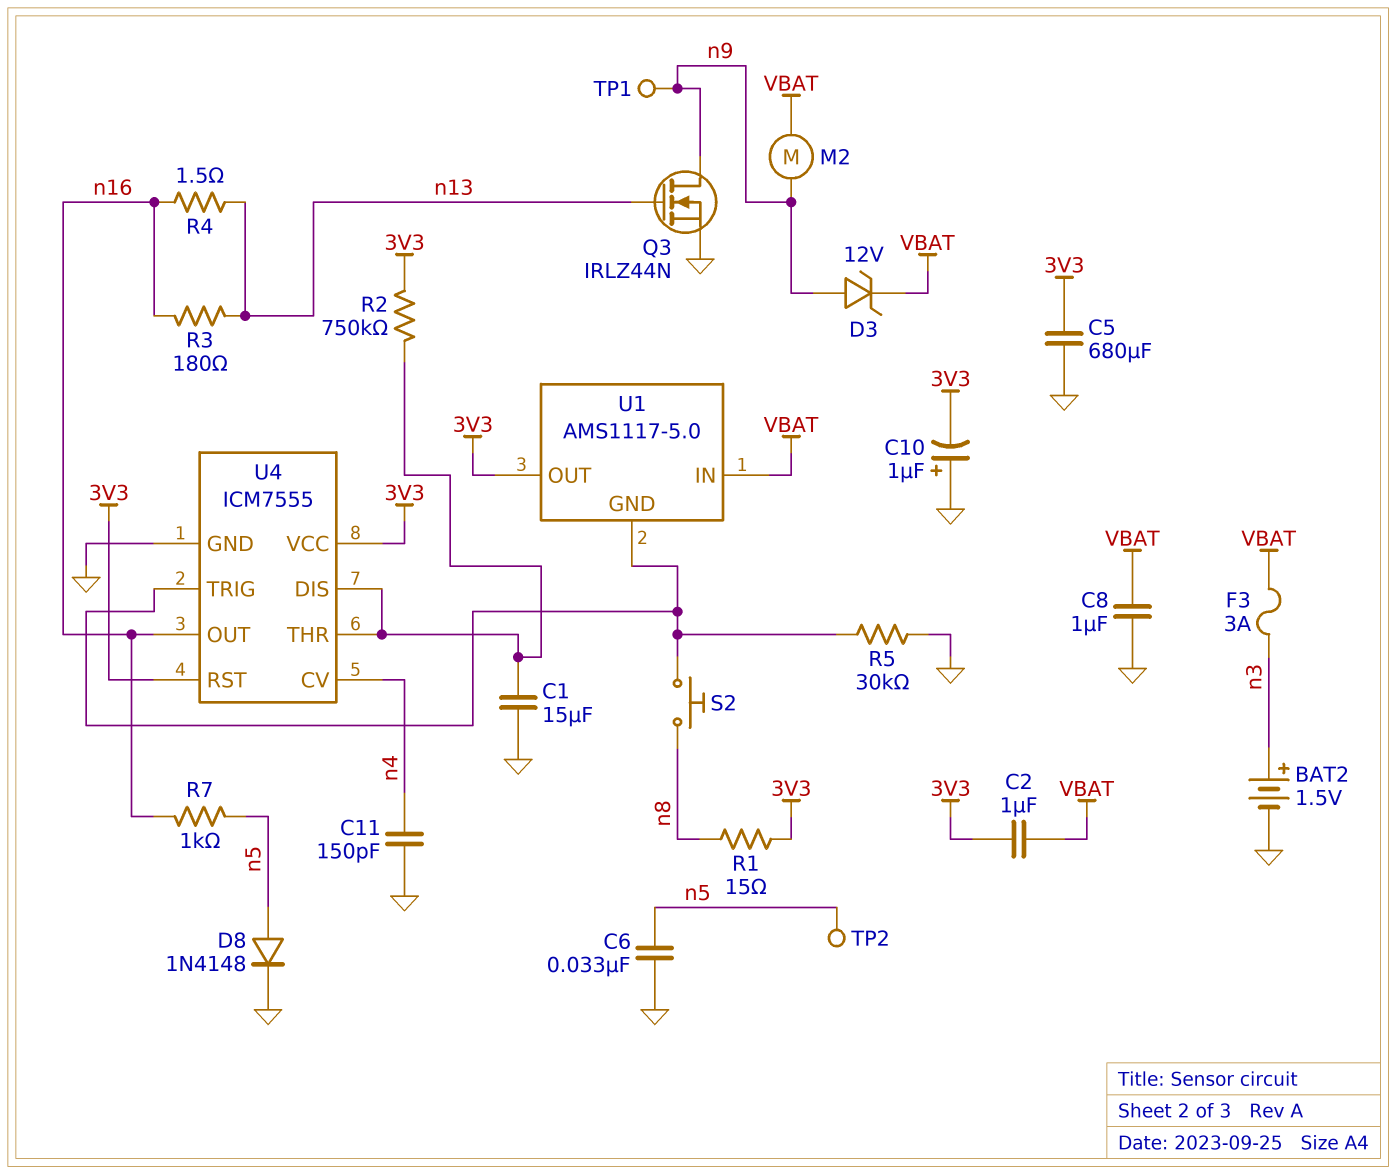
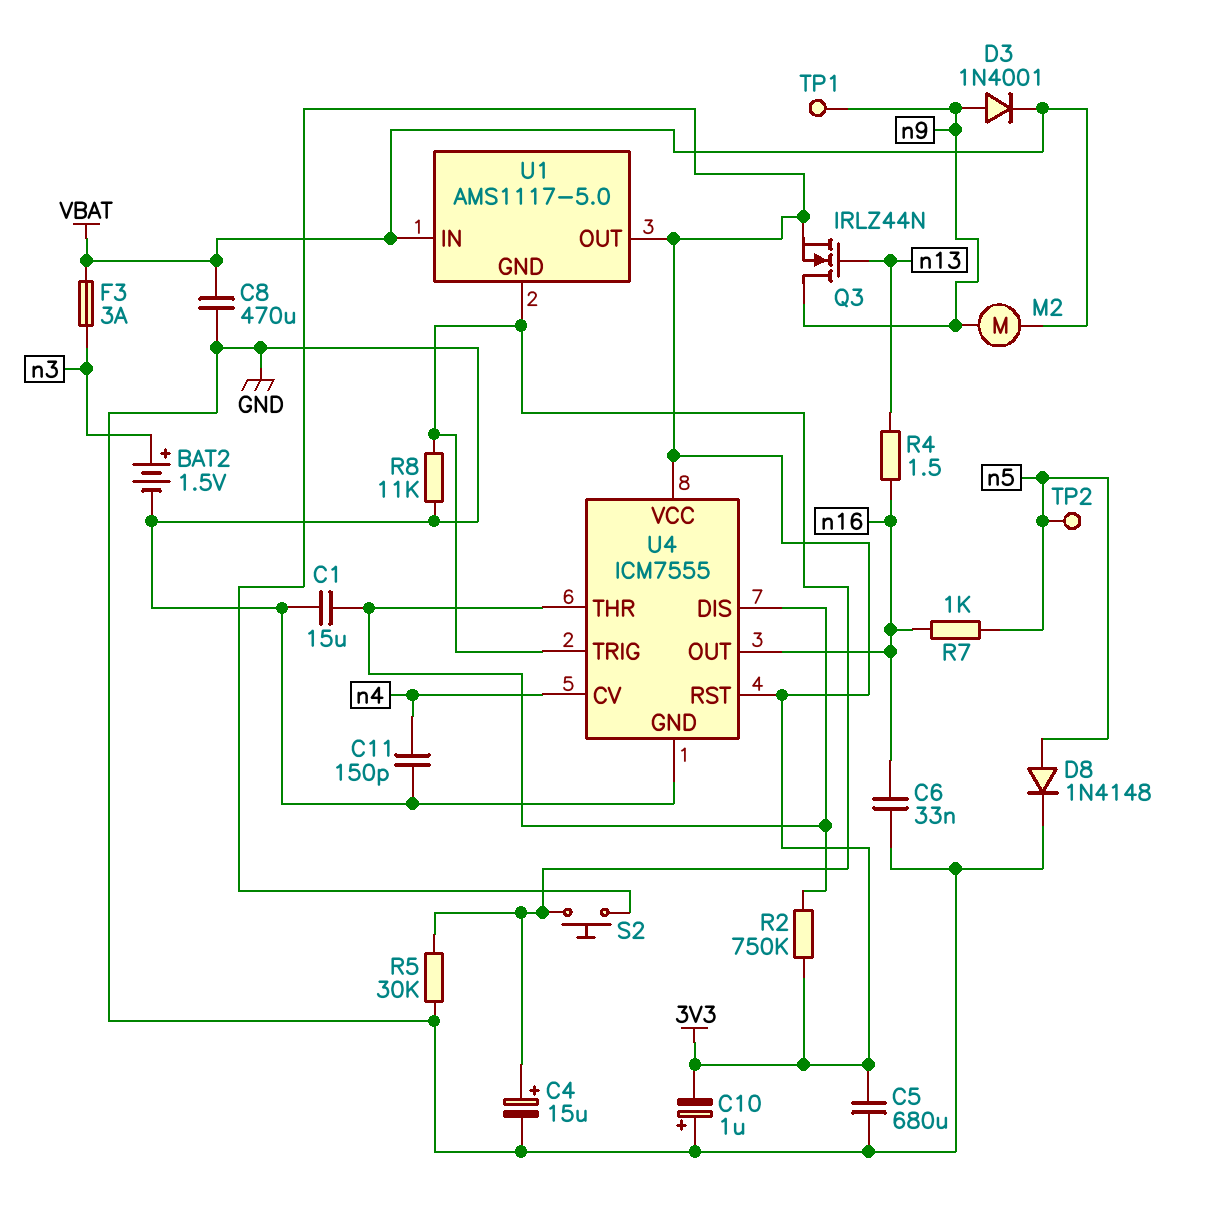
C2: 1uF (3V3, VBAT) -> none
C4: none -> 15uF (plus U1/GND, minus GND)
C6: 33nF (GND, n5) -> 33nF (GND, n16)
C8: 1uF (GND, VBAT) -> 470uF (GND, VBAT)
D3: zener 12V (A n9, K VBAT) -> diode 1N4001 (A n9, K VBAT)
Q3: NMOS IRLZ44N (G n13, D n9, S GND) -> NMOS IRLZ44N (G n13, D n9, S 3V3)
R1: 15 (3V3, n8) -> none
R3: 180 (n13, n16) -> none
R8: none -> 11k (GND, U1/GND)
S2: button (U1/GND, n8) -> button (3V3, U1/GND)

